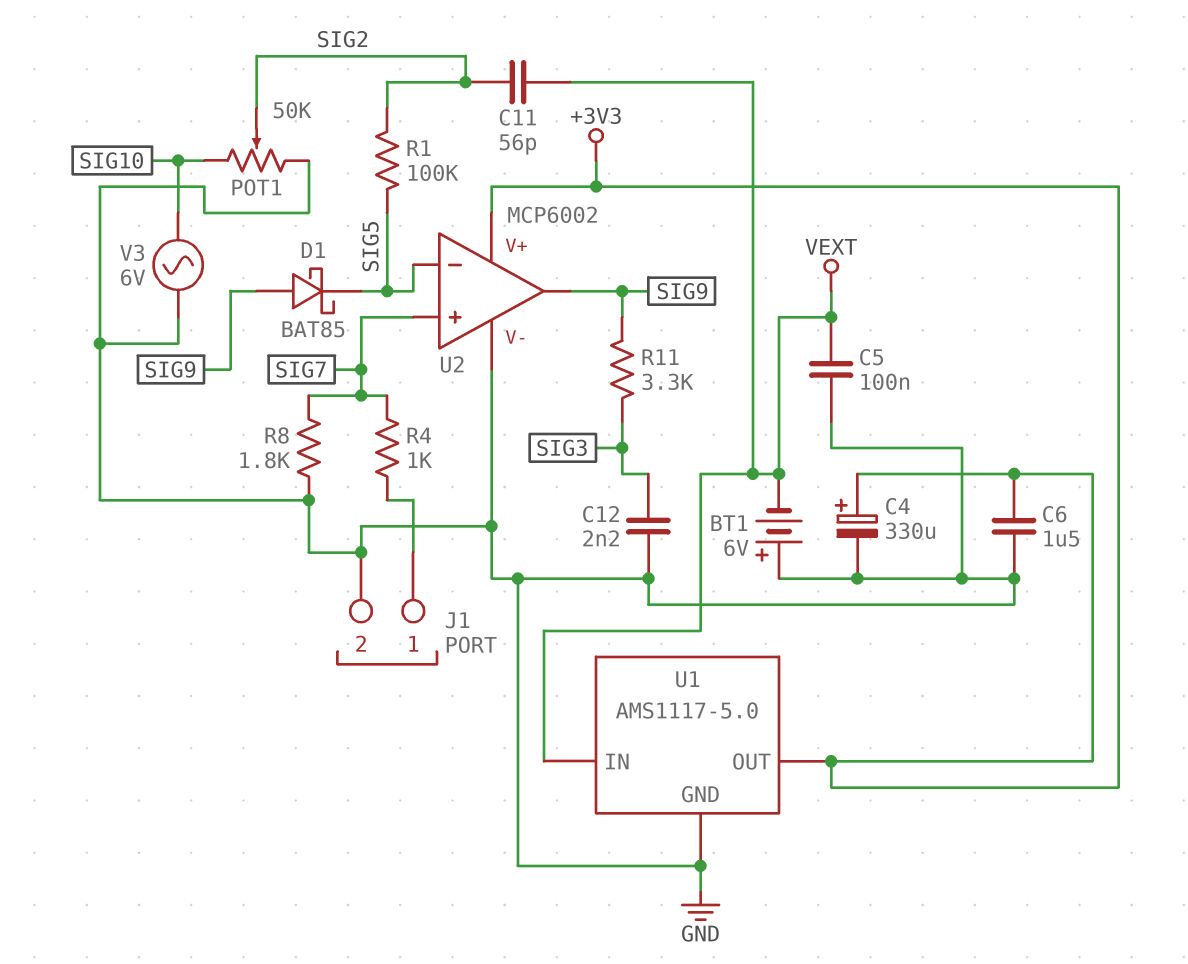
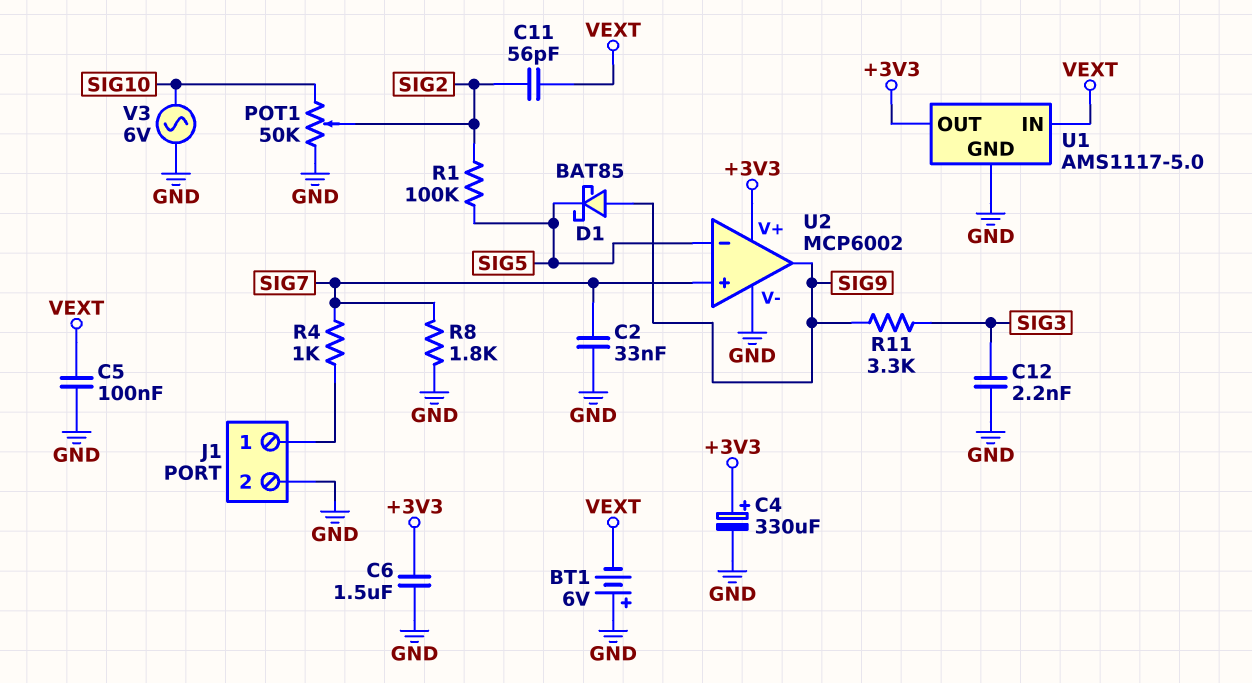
C2: none -> 33nF (GND, SIG7)

